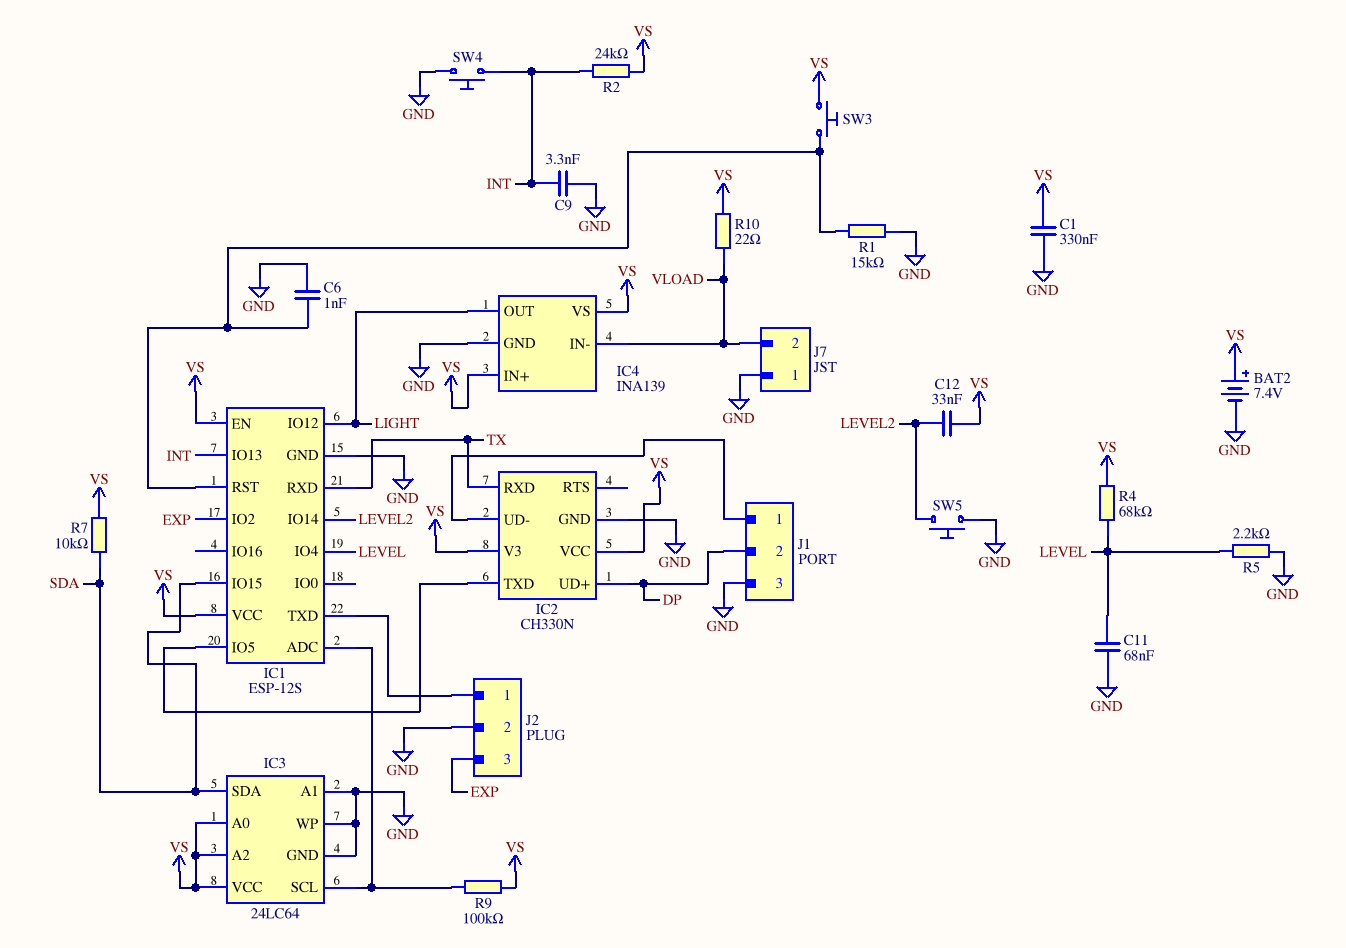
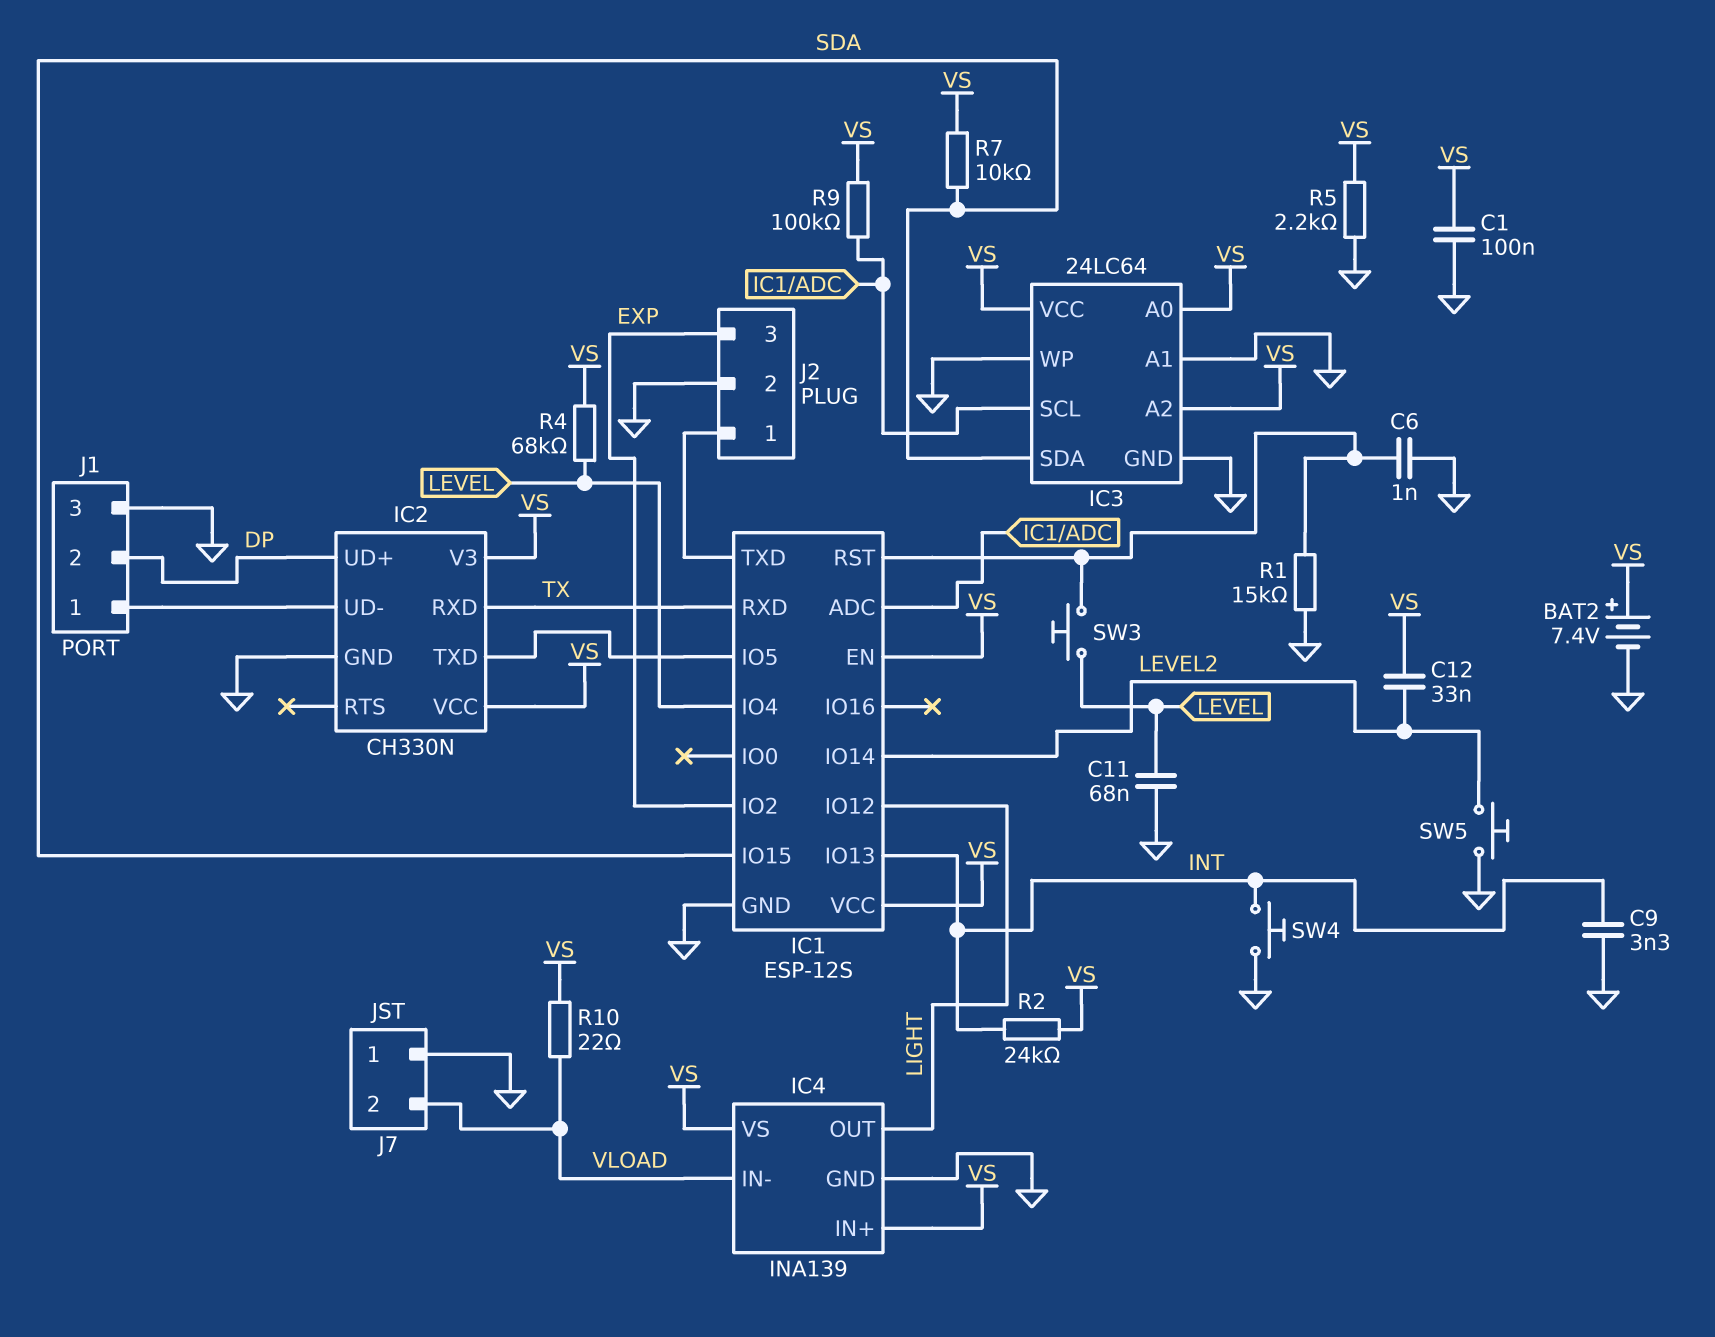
C1: 330nF (GND, VS) -> 100nF (GND, VS)
R5: 2.2k (GND, LEVEL) -> 2.2k (GND, VS)
SW3: button (IC1/RST, VS) -> button (IC1/RST, LEVEL)

